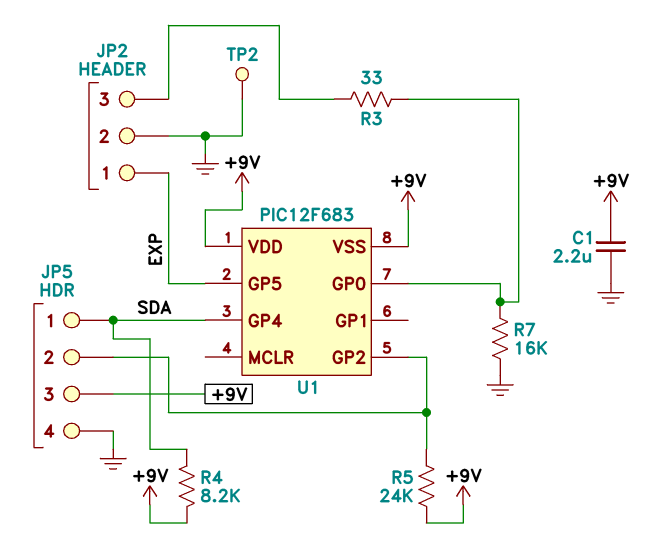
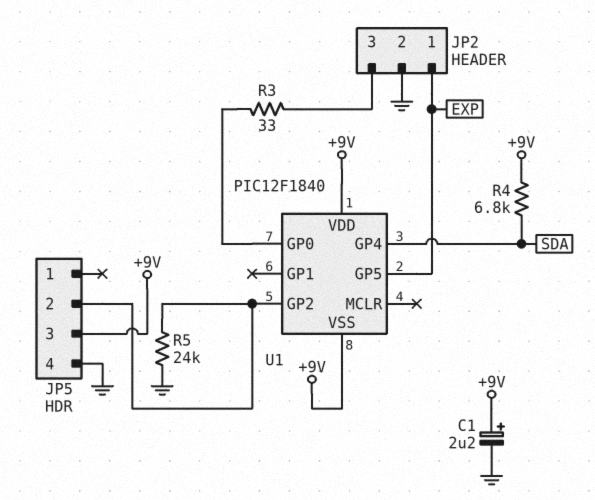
C1: 2.2uF (+9V, GND) -> 2.2uF (plus +9V, minus GND)
JP5 pin 1: SDA -> none
R4: 8.2k (+9V, SDA) -> 6.8k (+9V, SDA)
R5: 24k (+9V, JP5/2) -> 24k (GND, JP5/2)
R7: 16k (GND, U1/GP0) -> none
TP2: test point (GND) -> none
U1: PIC12F683 -> PIC12F1840

